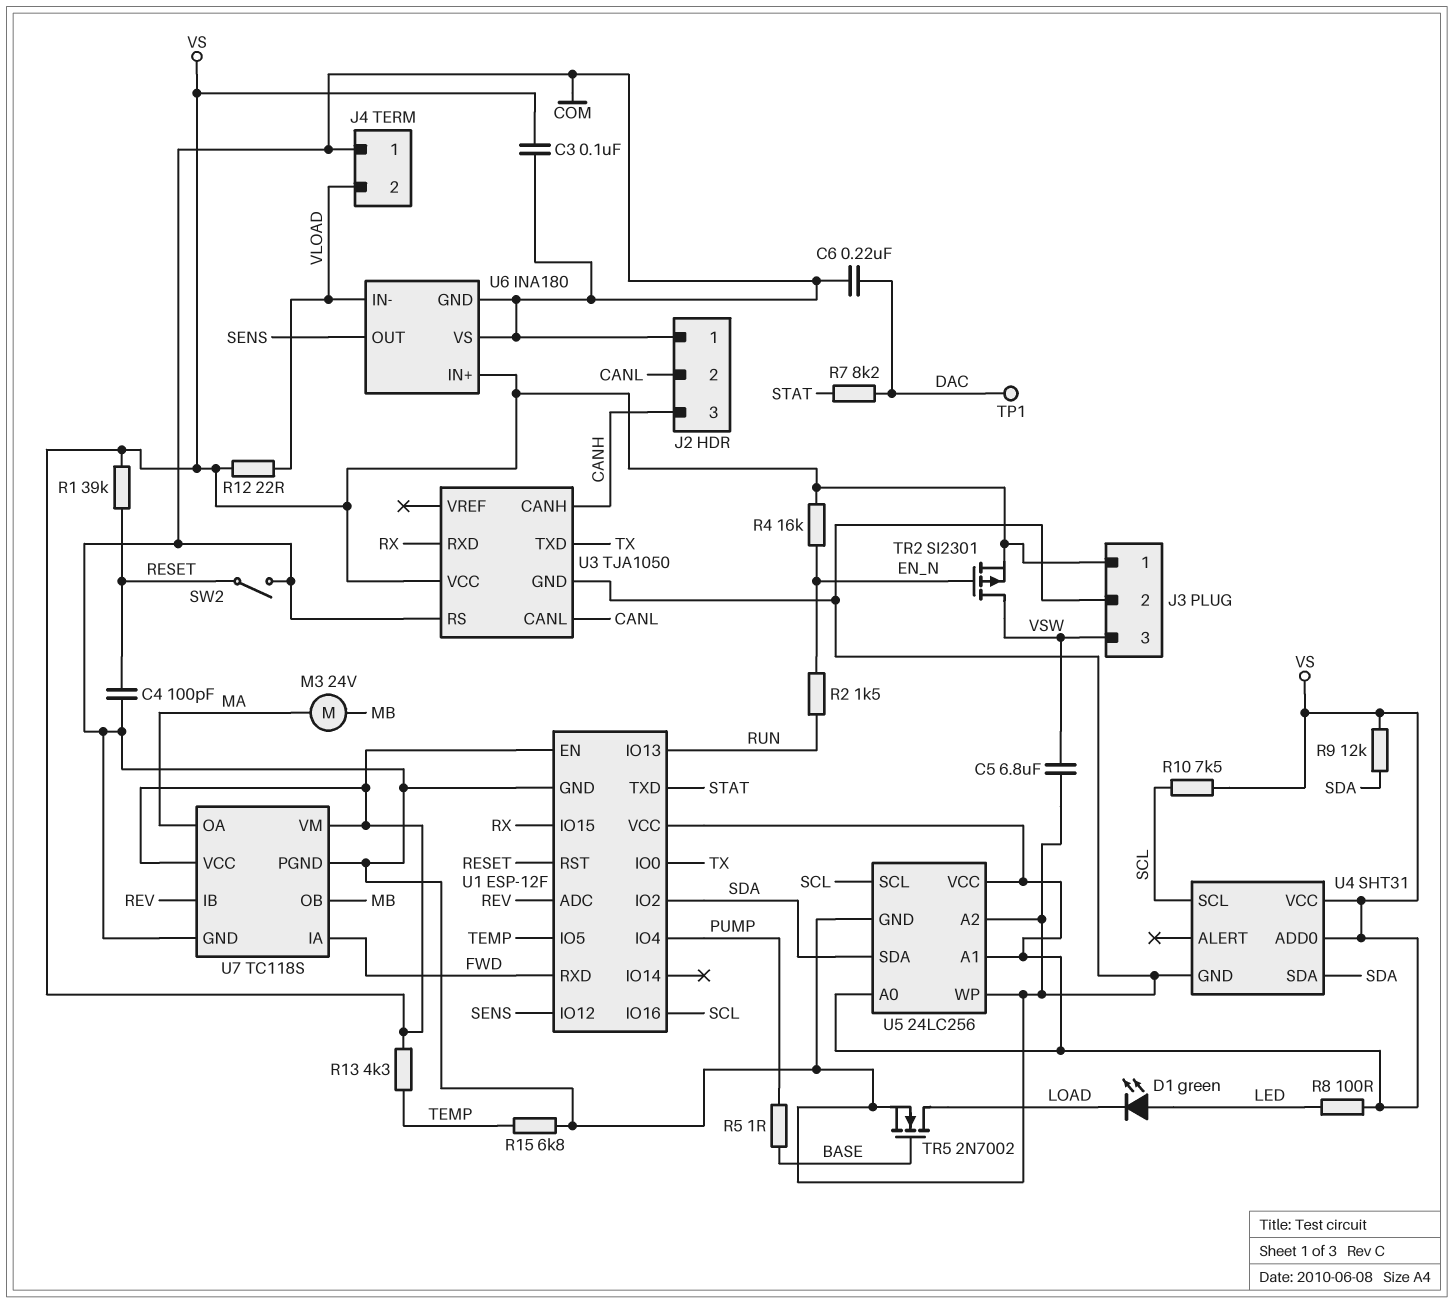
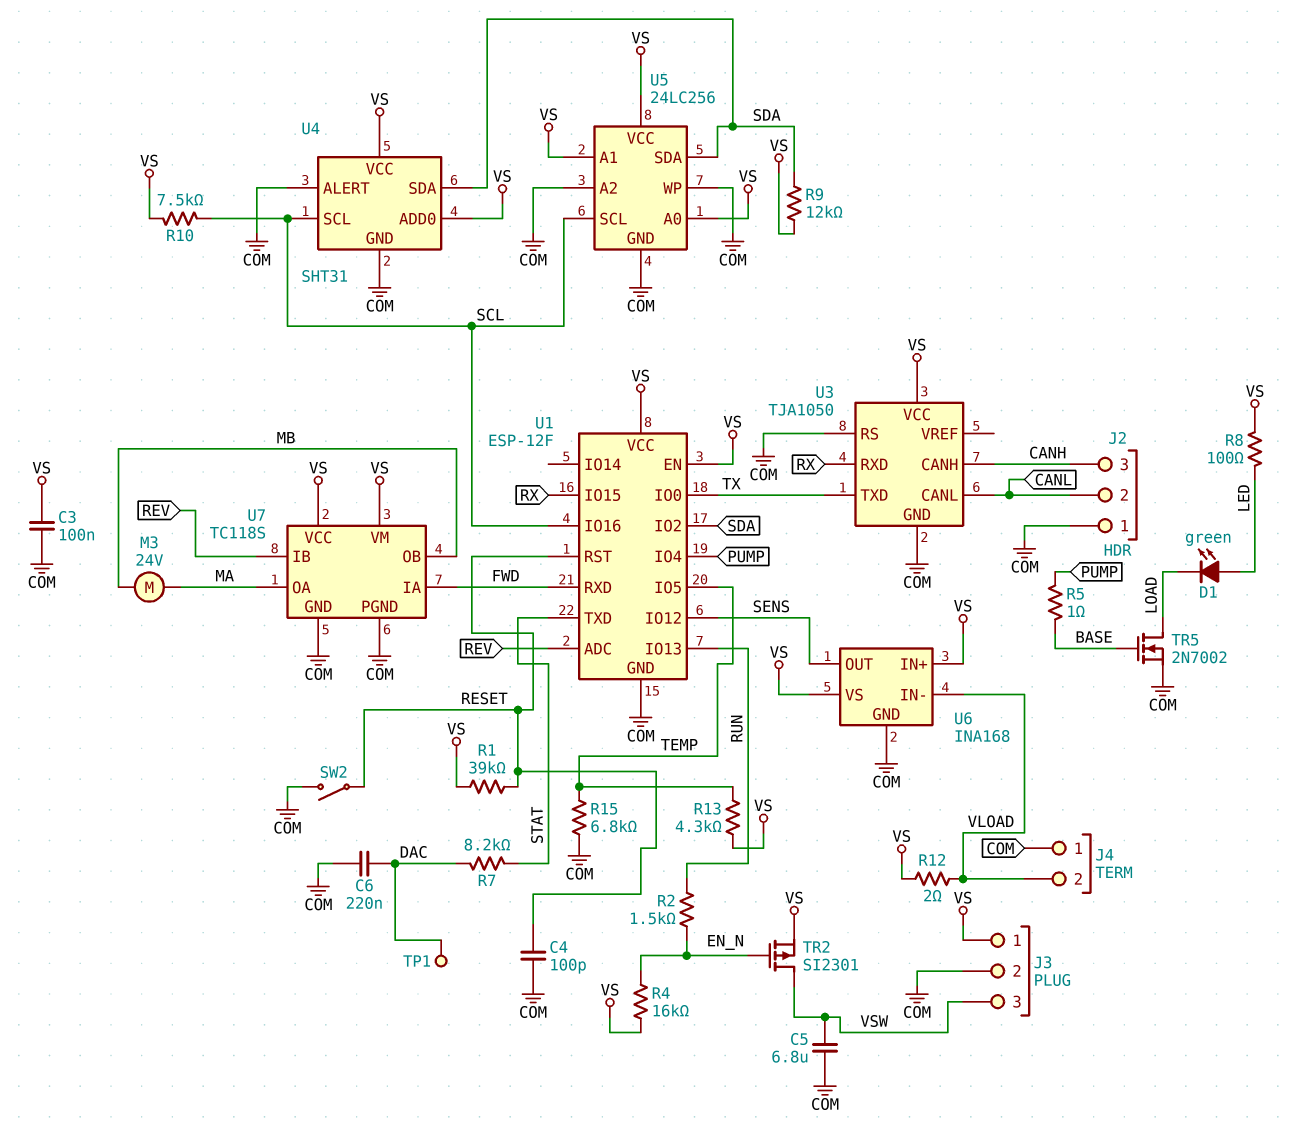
R12: 22 (VLOAD, VS) -> 2 (VLOAD, VS)
U4 pin ALERT: none -> COM
U6: INA180 -> INA168
U6 pin VS: COM -> VS

